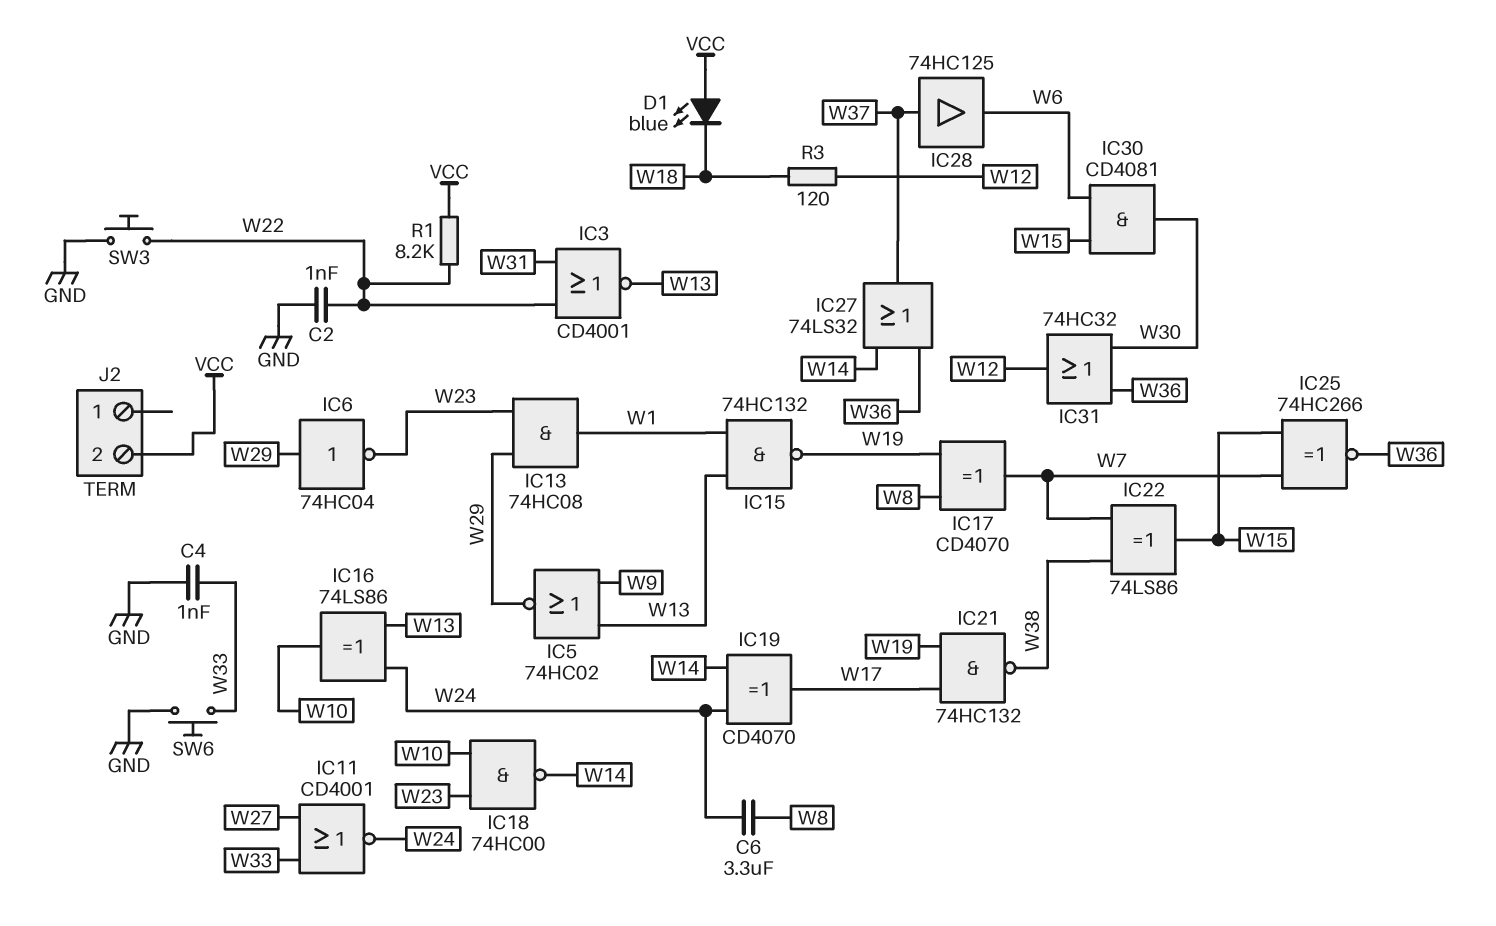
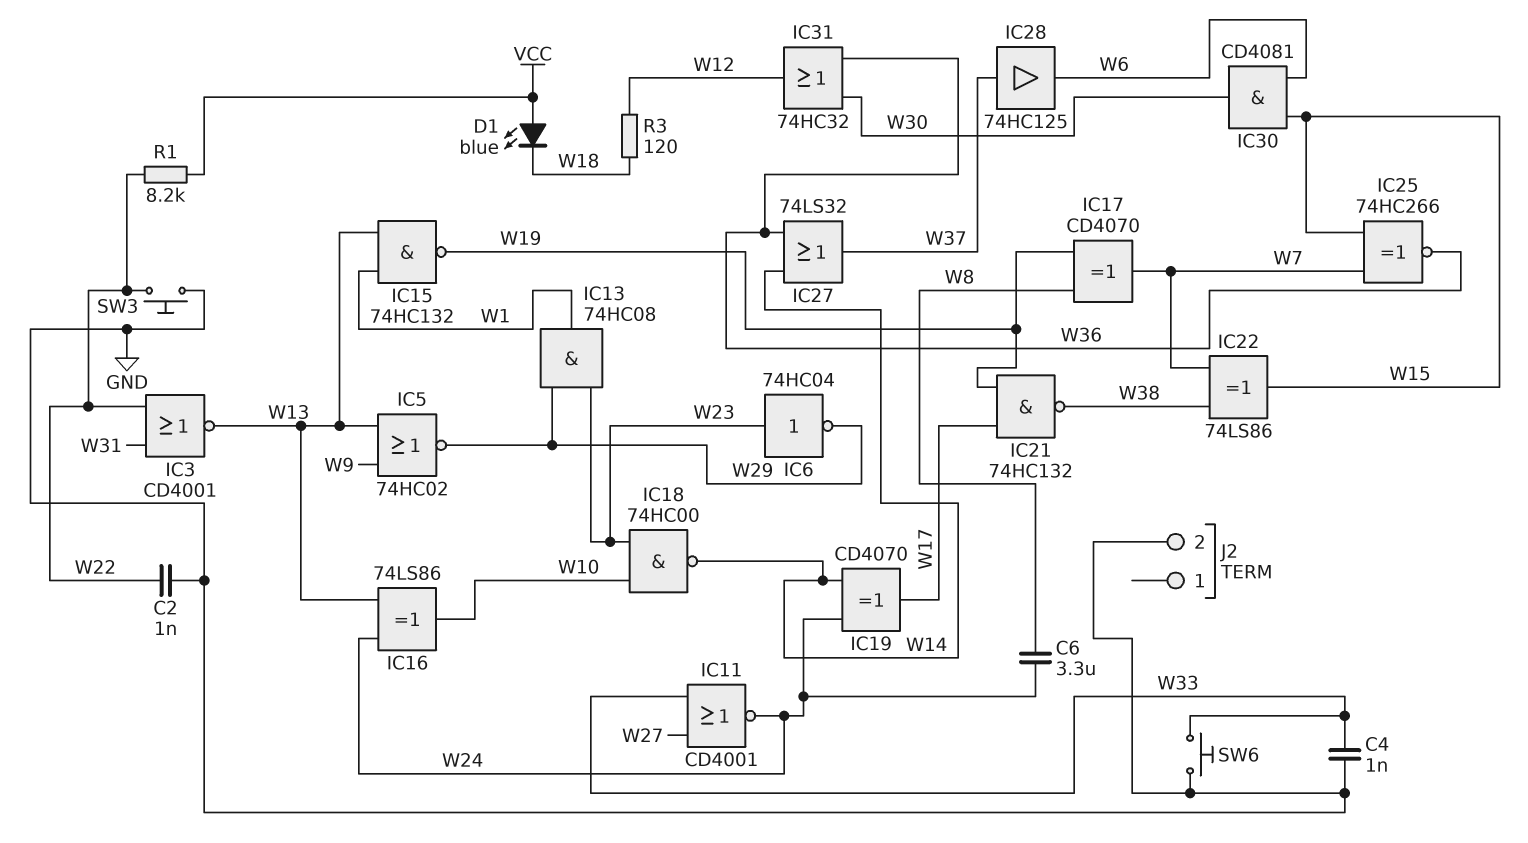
IC6: NOT 74HC04 (in W29, out W23) -> NOT 74HC04 (in W23, out W29)
J2 pin 2: VCC -> GND

